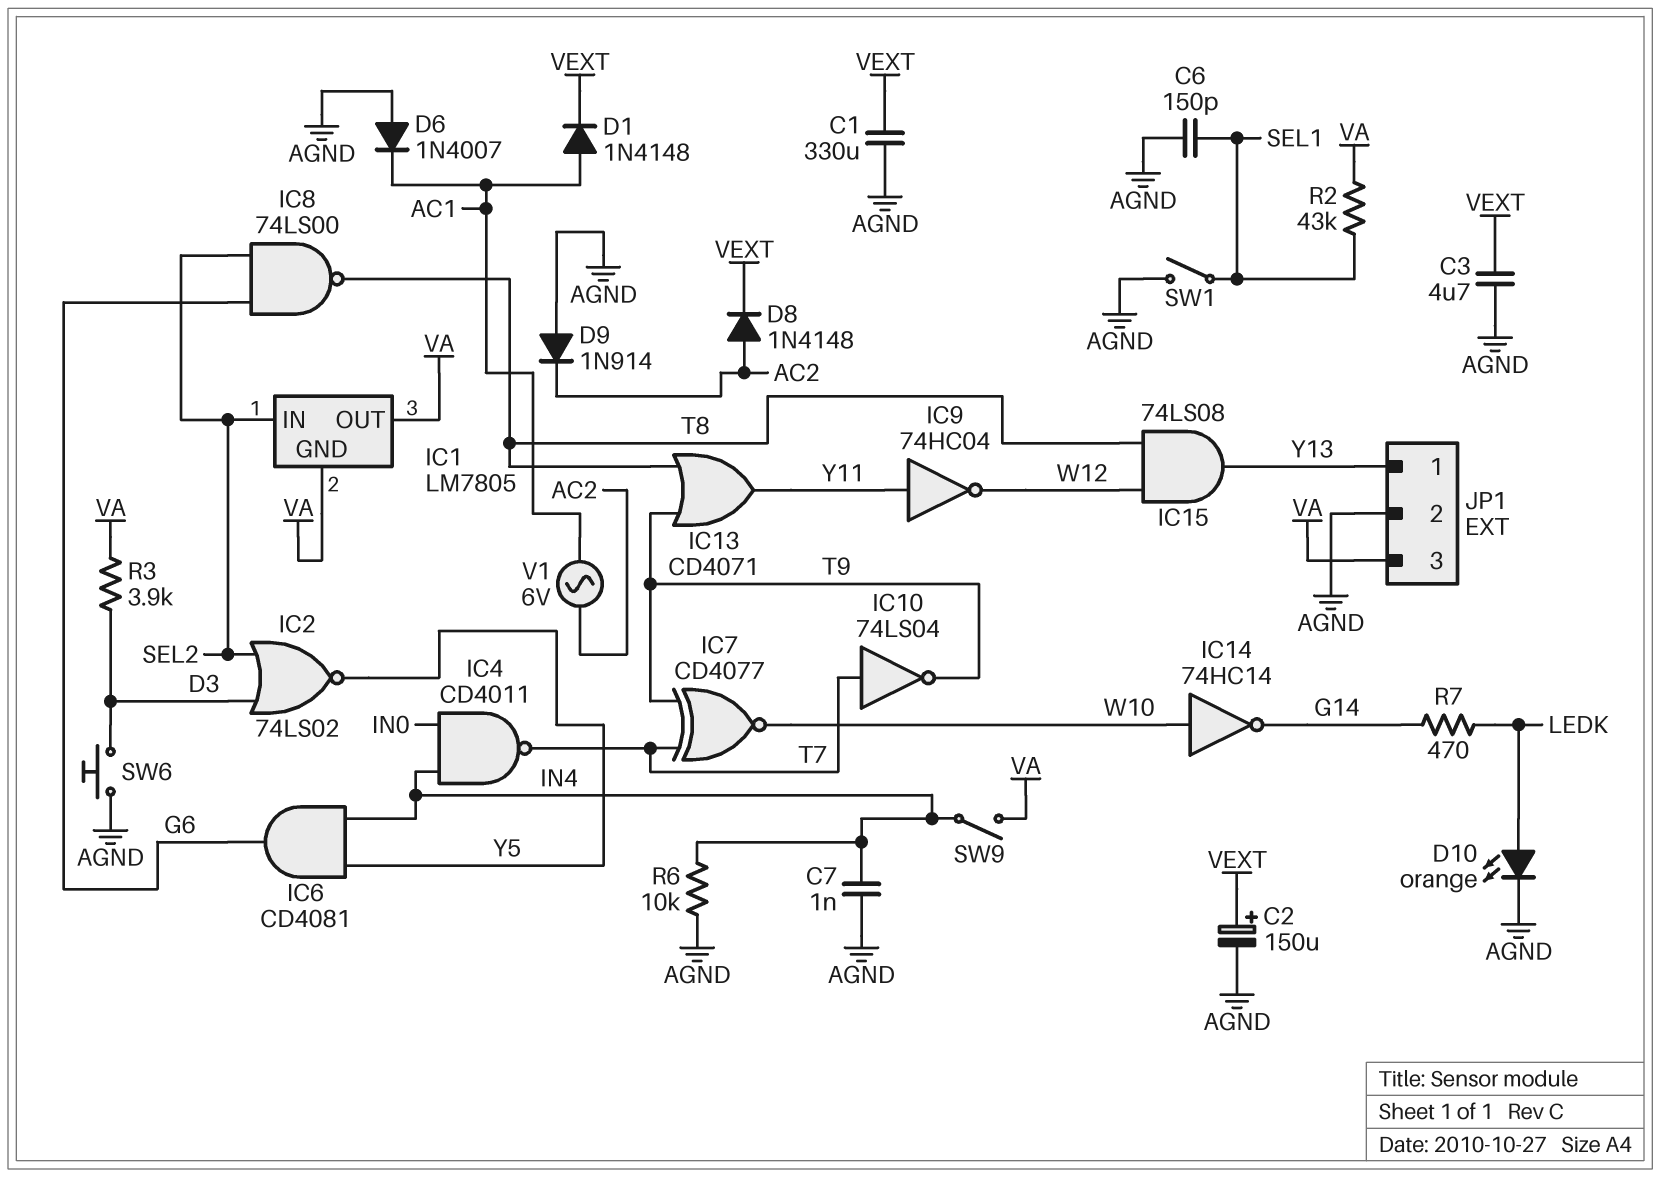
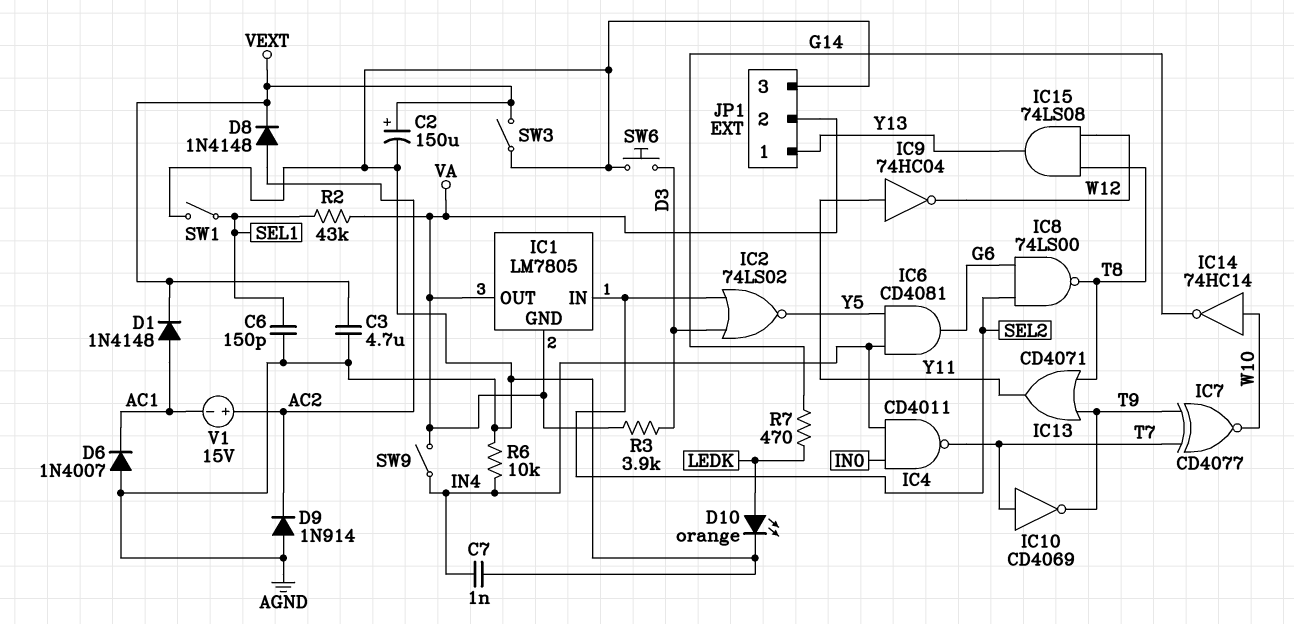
C1: 330uF (AGND, VEXT) -> none
IC10: NOT 74LS04 (in T7, out T9) -> NOT CD4069 (in T7, out T9)
JP1 pin 2: AGND -> VA
JP1 pin 3: VA -> AGND
SW3: none -> switch (AGND, VEXT)
V1: AC 6V (AC1, AC2) -> 15V (plus AC2, minus AC1)

